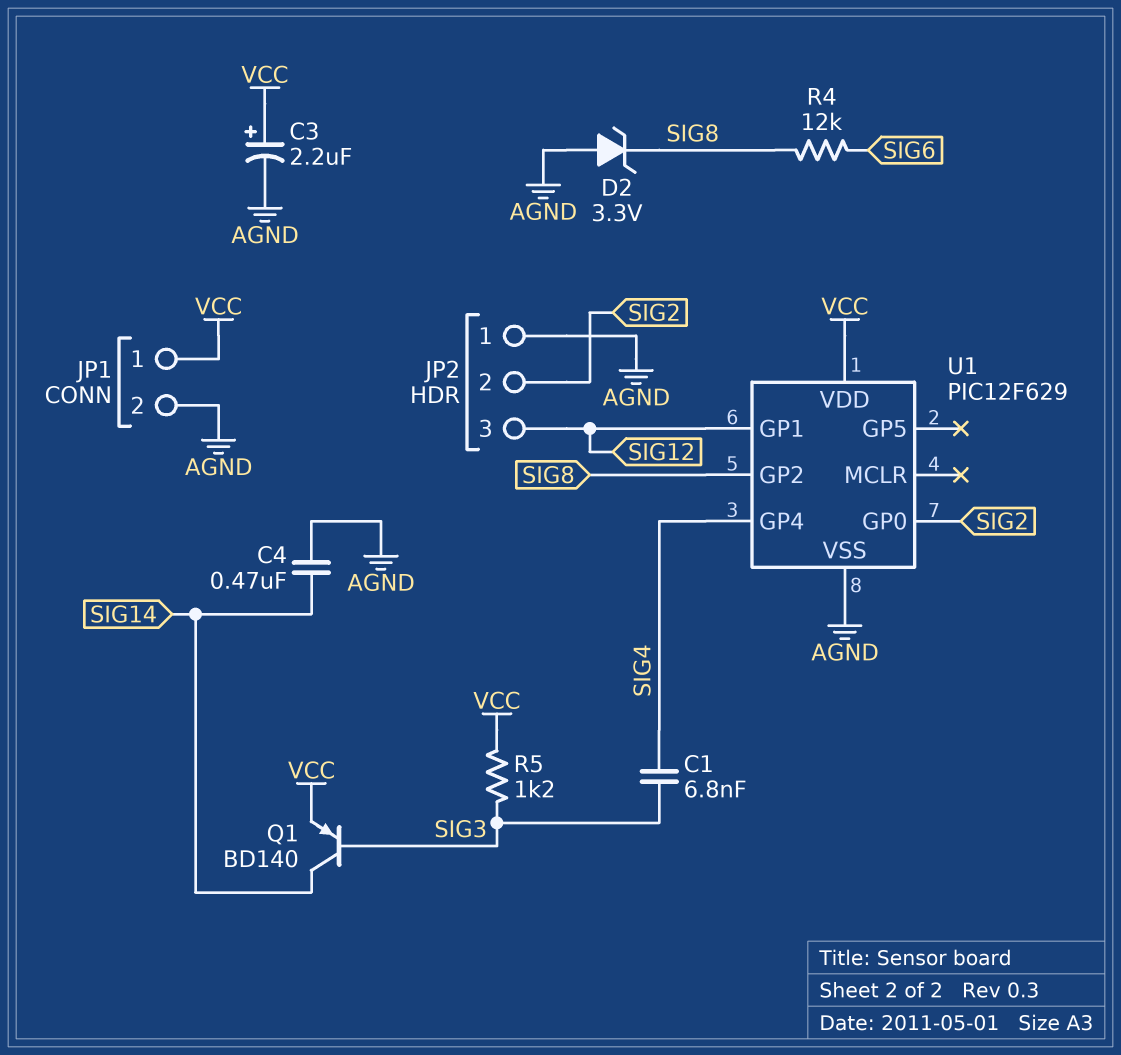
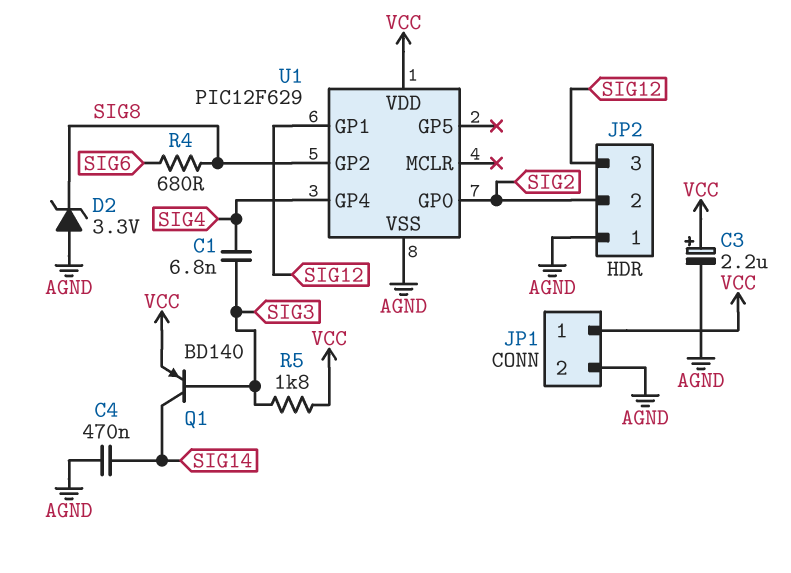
R4: 12k (SIG6, SIG8) -> 680 (SIG6, SIG8)
R5: 1.2k (SIG3, VCC) -> 1.8k (SIG3, VCC)

